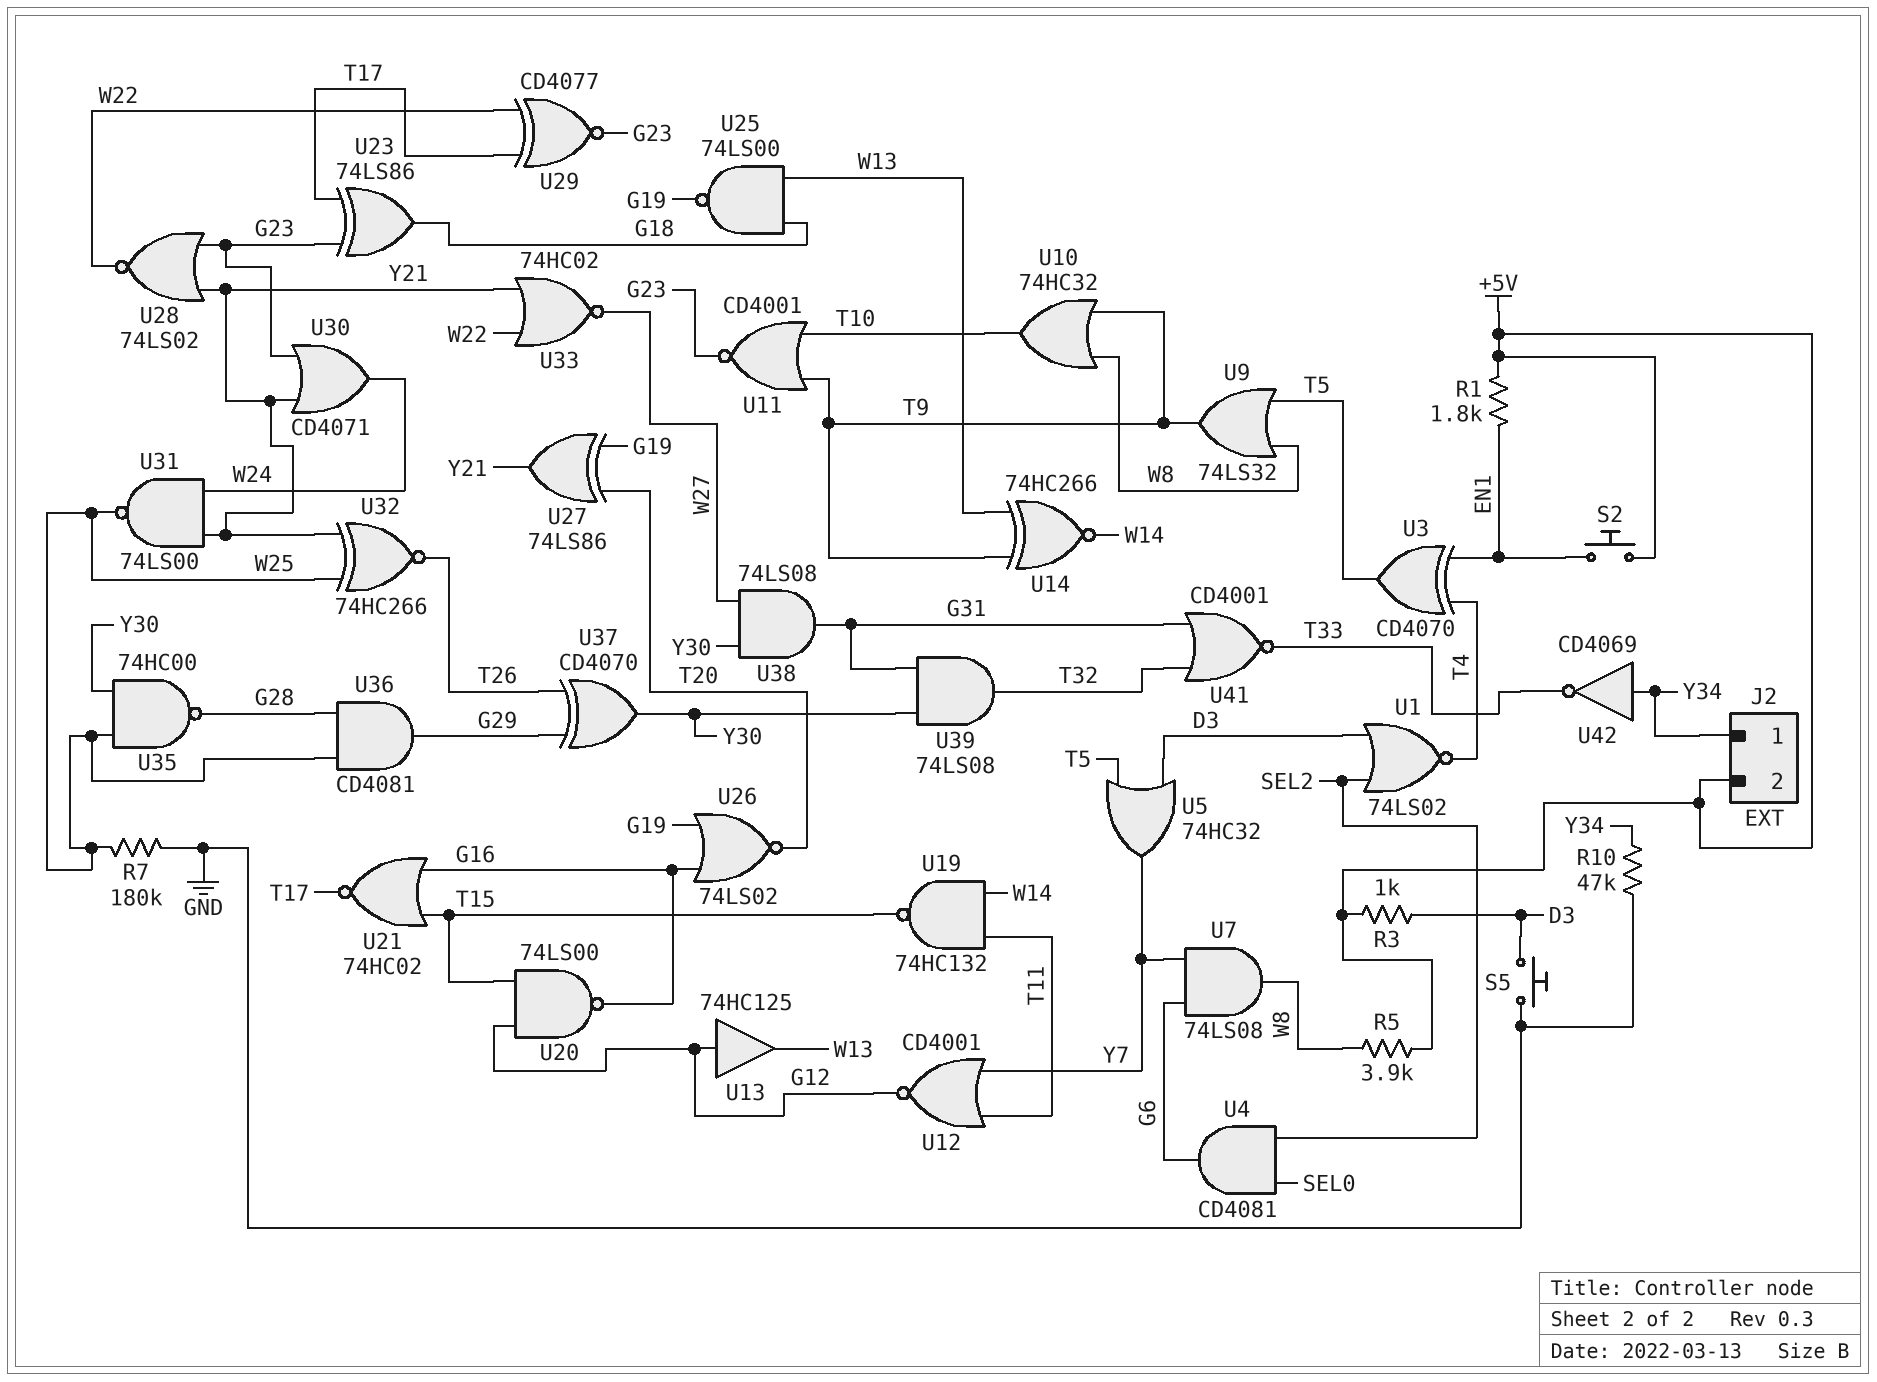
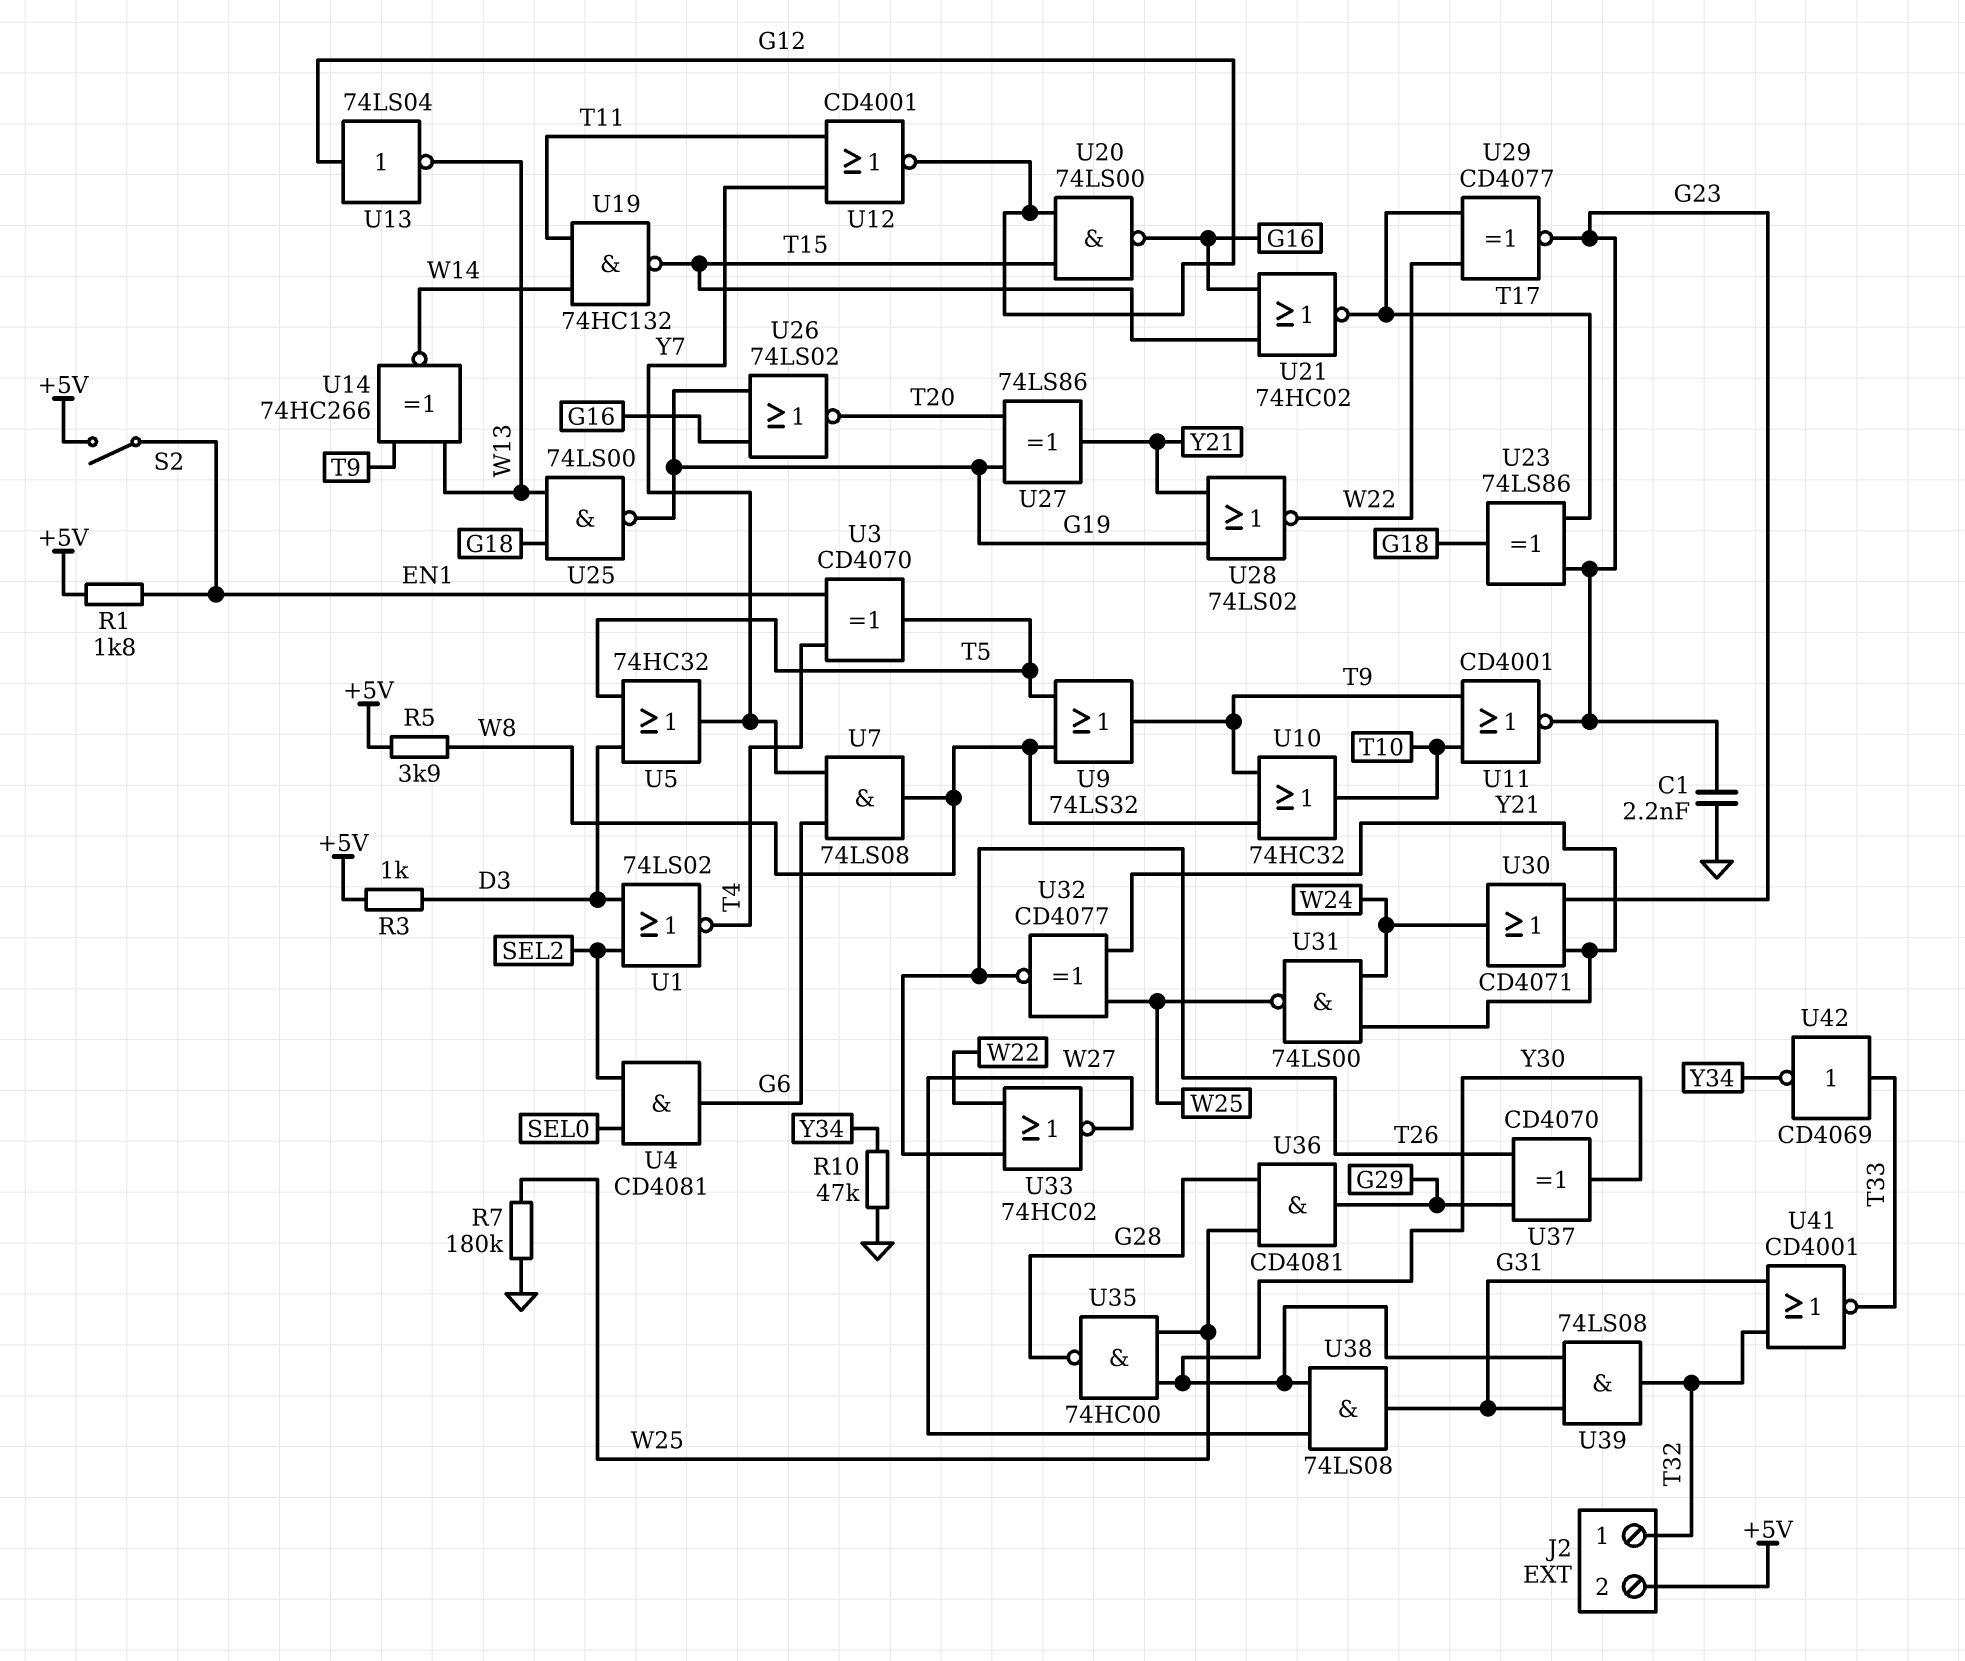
C1: none -> 2.2nF (G23, GND)
J2 pin 1: Y34 -> T32
S2: button (+5V, EN1) -> switch (+5V, EN1)
S5: button (D3, GND) -> none
U13: buffer 74HC125 (in G12, out W13) -> NOT 74LS04 (in G12, out W13)
U28: NOR 74LS02 (in G23, in Y21, out W22) -> NOR 74LS02 (in G19, in Y21, out W22)
U32: XNOR 74HC266 (in W25, in Y21, out T26) -> XNOR CD4077 (in W25, in Y21, out T26)
U33: NOR 74HC02 (in W22, in Y21, out W27) -> NOR 74HC02 (in T26, in W22, out W27)
U42: NOT CD4069 (in Y34, out T33) -> NOT CD4069 (in T33, out Y34)

